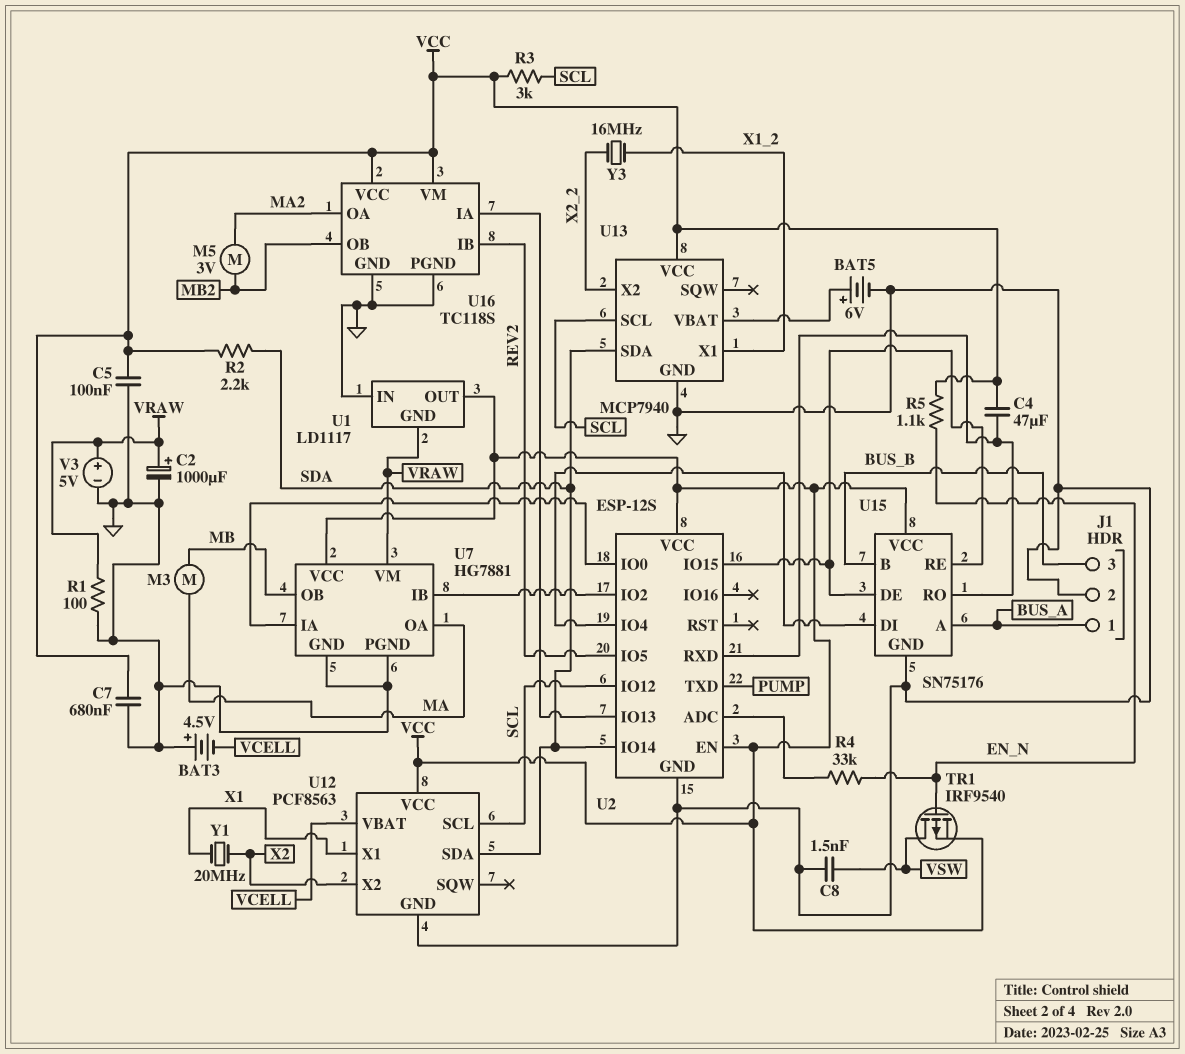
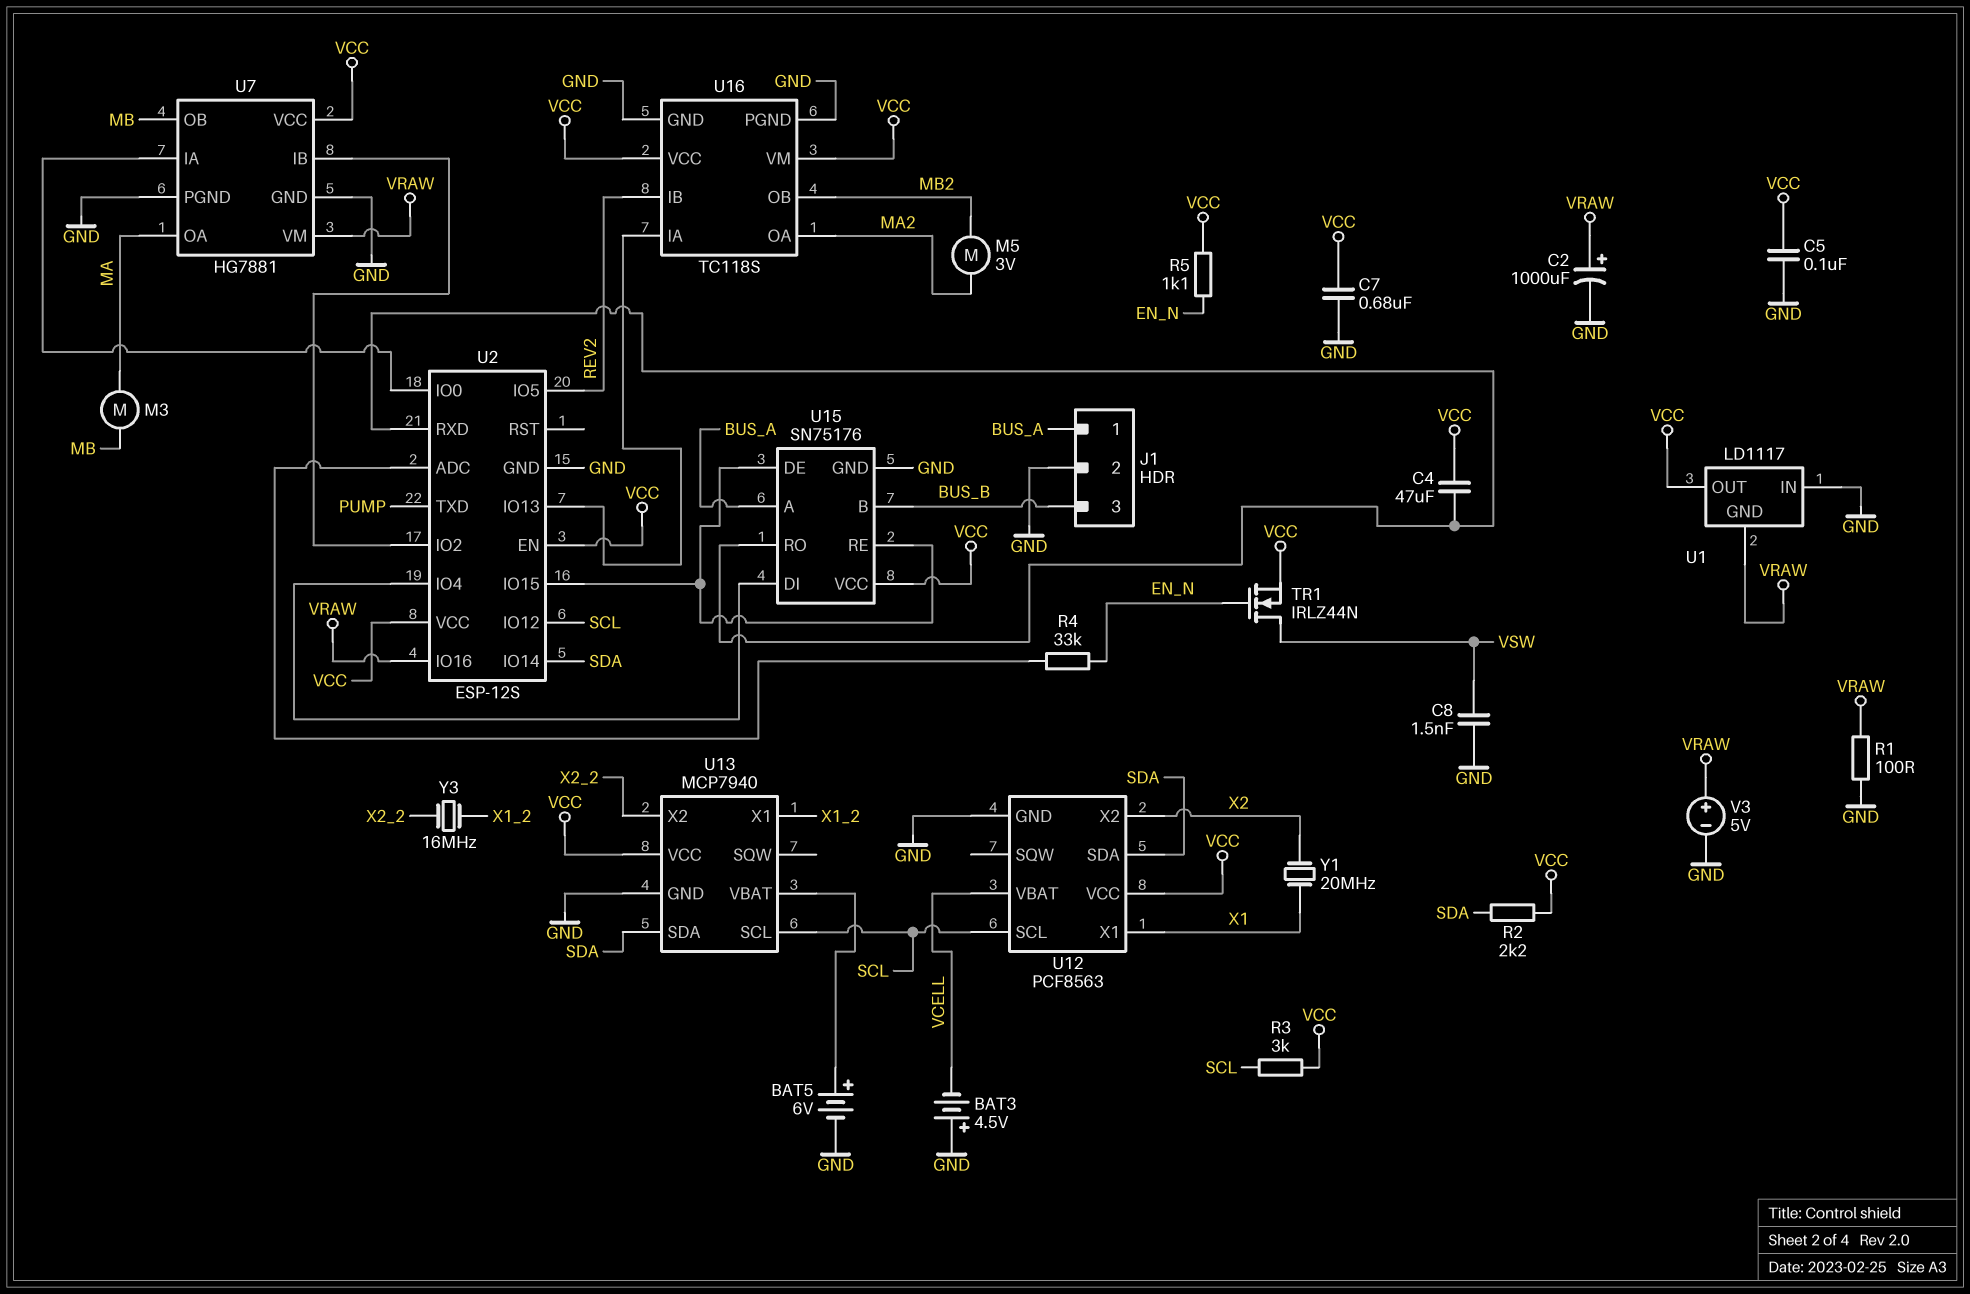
TR1: PMOS IRF9540 (G EN_N, D VSW, S VCC) -> NMOS IRLZ44N (G EN_N, D VSW, S VCC)
U2 pin IO16: none -> VRAW

